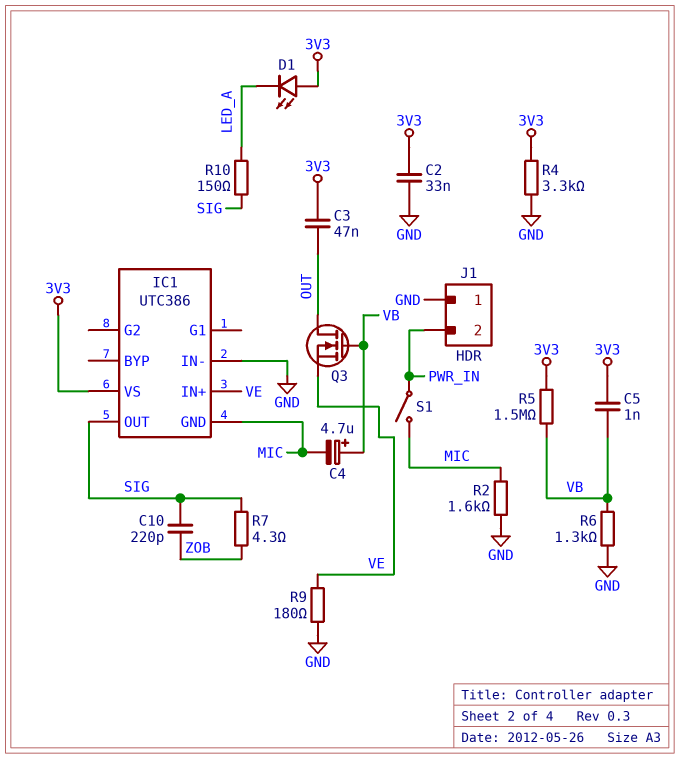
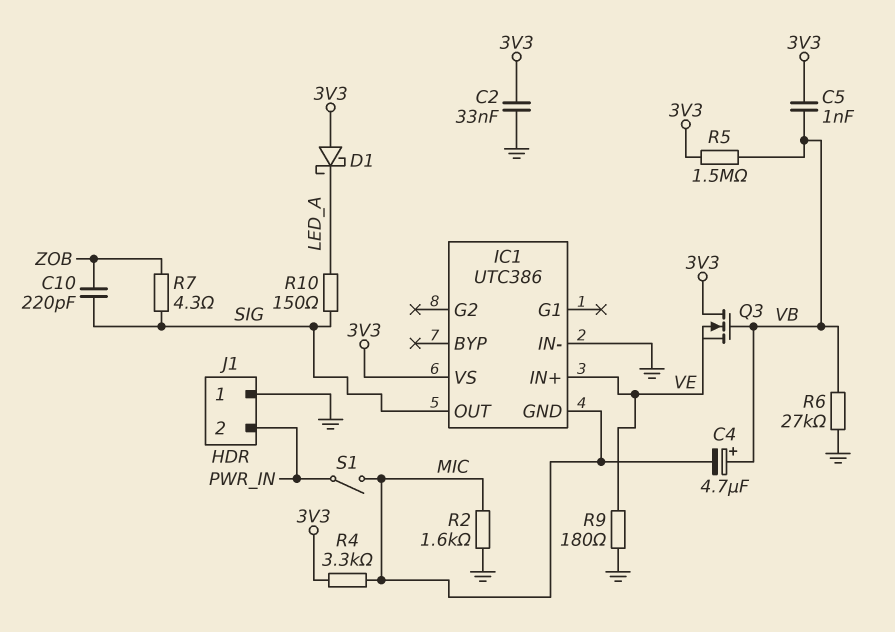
C3: 47nF (3V3, OUT) -> none
D1: LED (A 3V3, K LED_A) -> schottky (A 3V3, K LED_A)
Q3: NMOS (G VB, D OUT, S VE) -> NMOS (G VB, D 3V3, S VE)
R4: 3.3k (3V3, GND) -> 3.3k (3V3, MIC)
R6: 1.3k (GND, VB) -> 27k (GND, VB)

